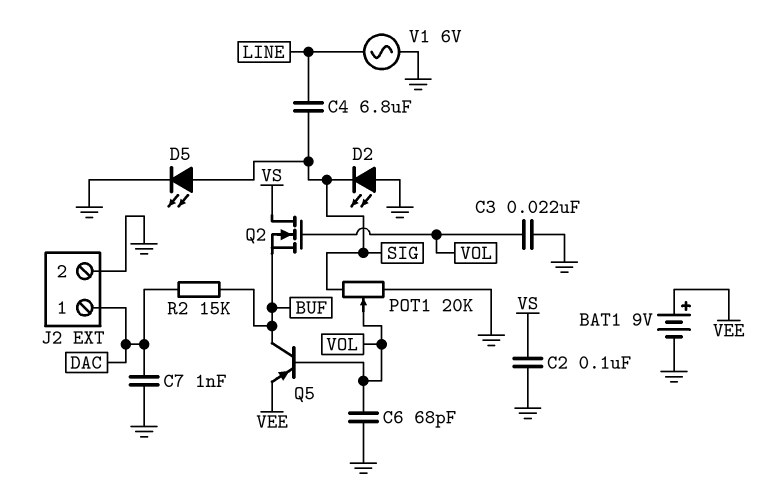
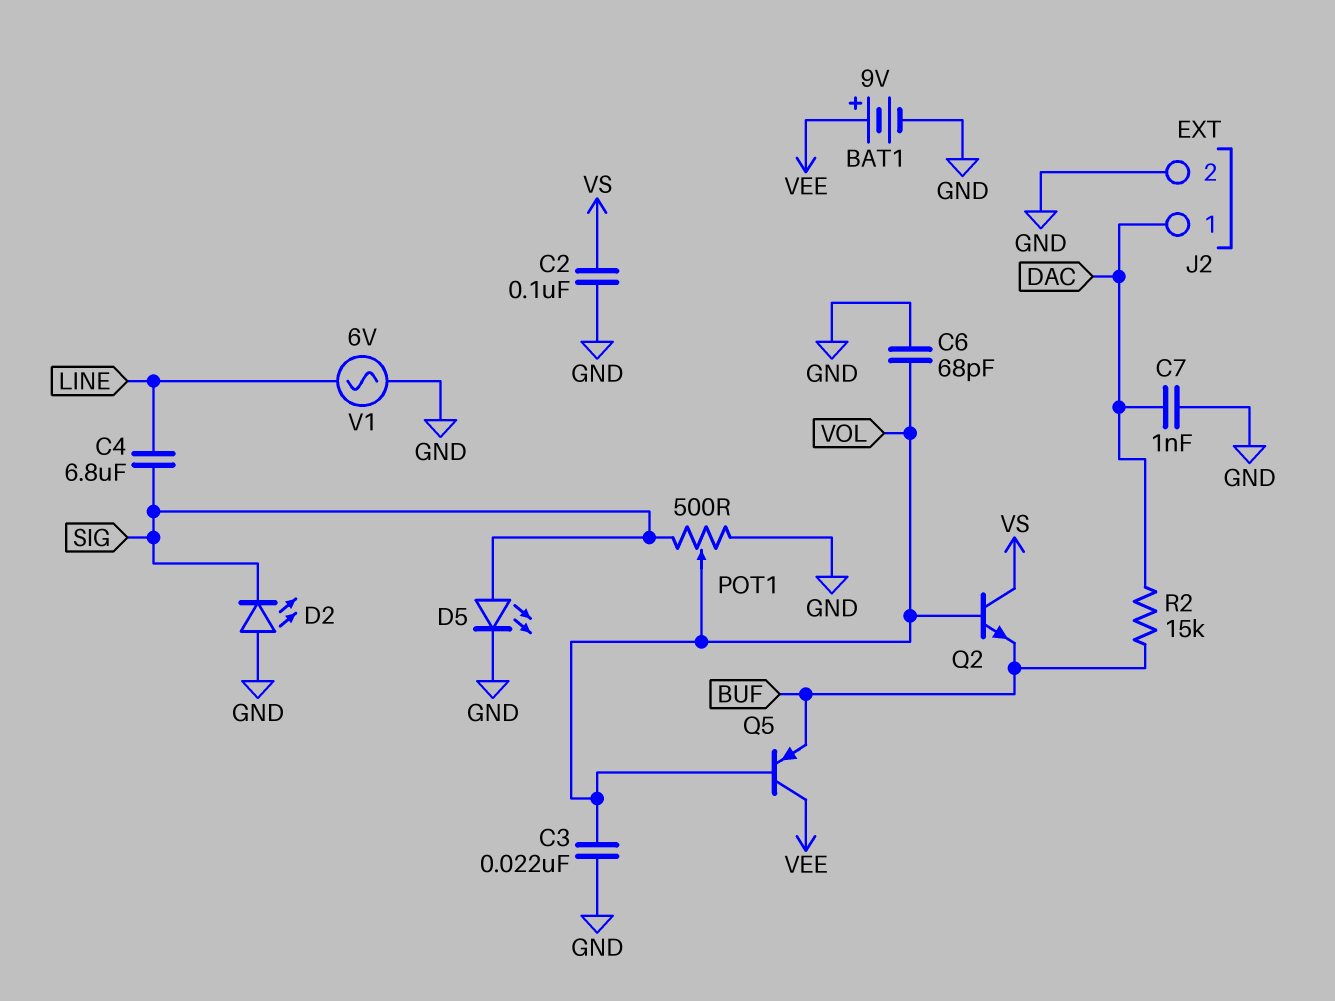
POT1: 20k (GND, SIG, wiper VOL) -> 500 (GND, SIG, wiper VOL)
Q2: NMOS (G VOL, D VS, S BUF) -> NPN (B VOL, C VS, E BUF)
Q5: PNP (B VOL, C BUF, E VEE) -> PNP (B VOL, C VEE, E BUF)

